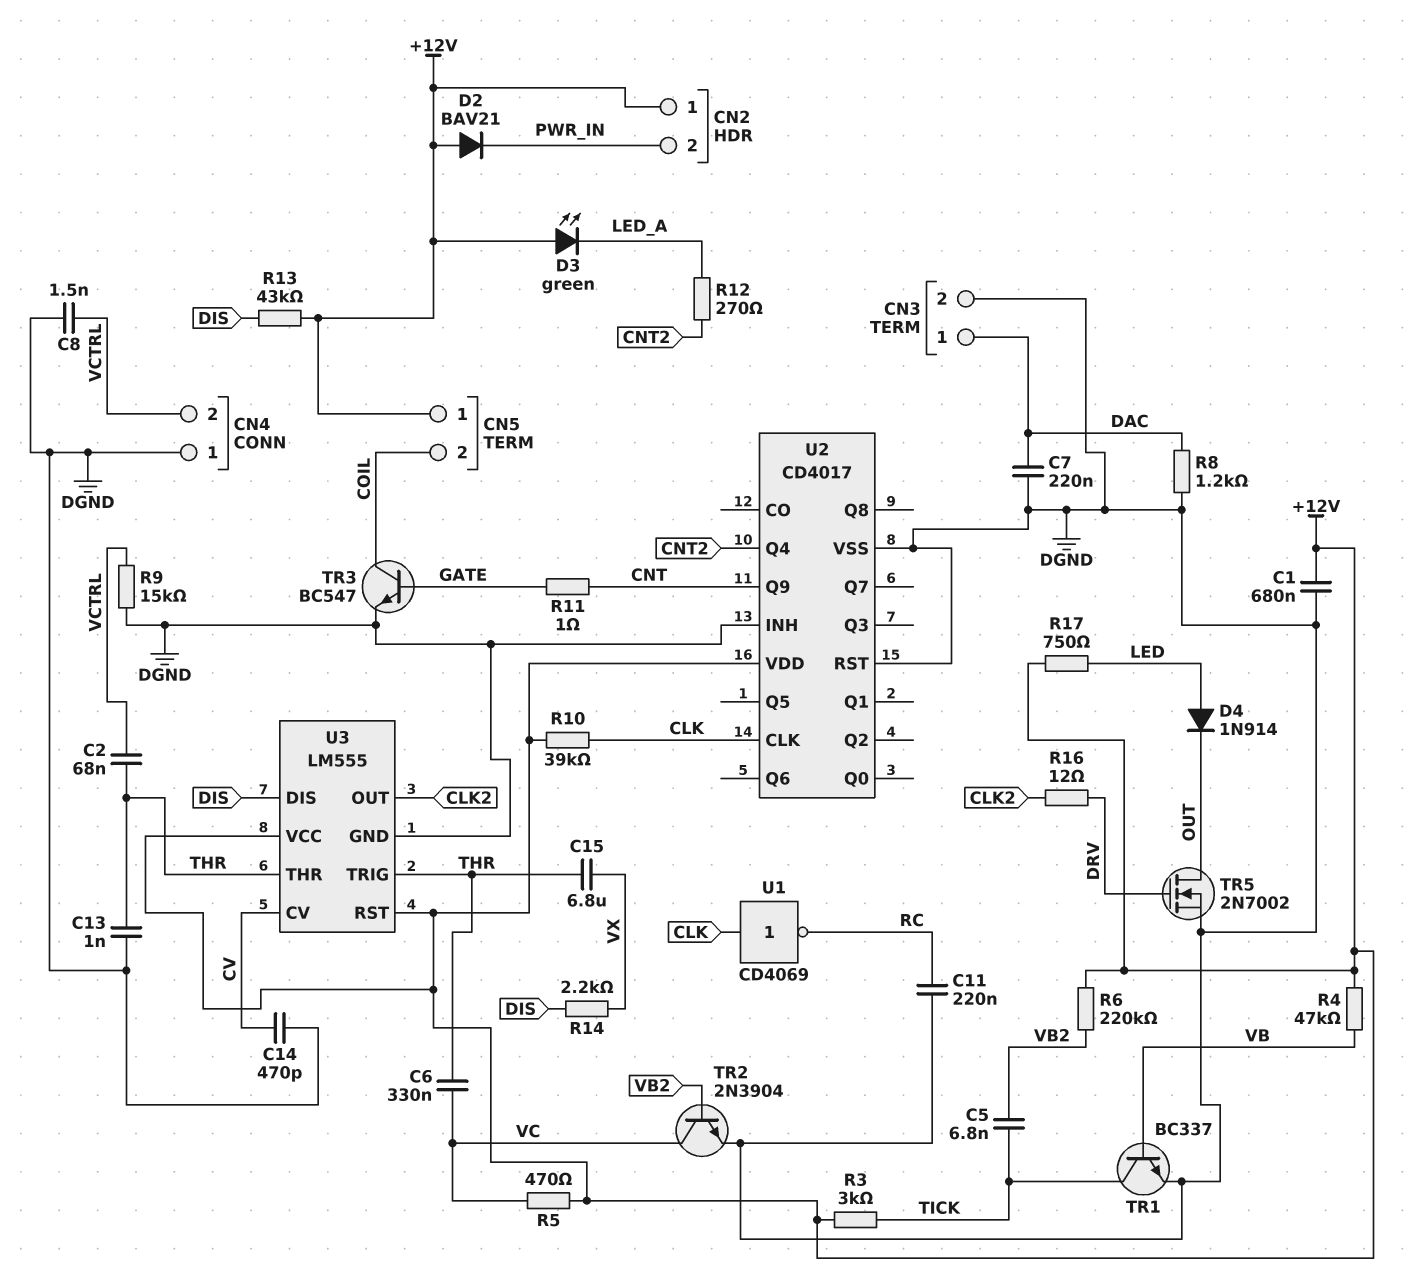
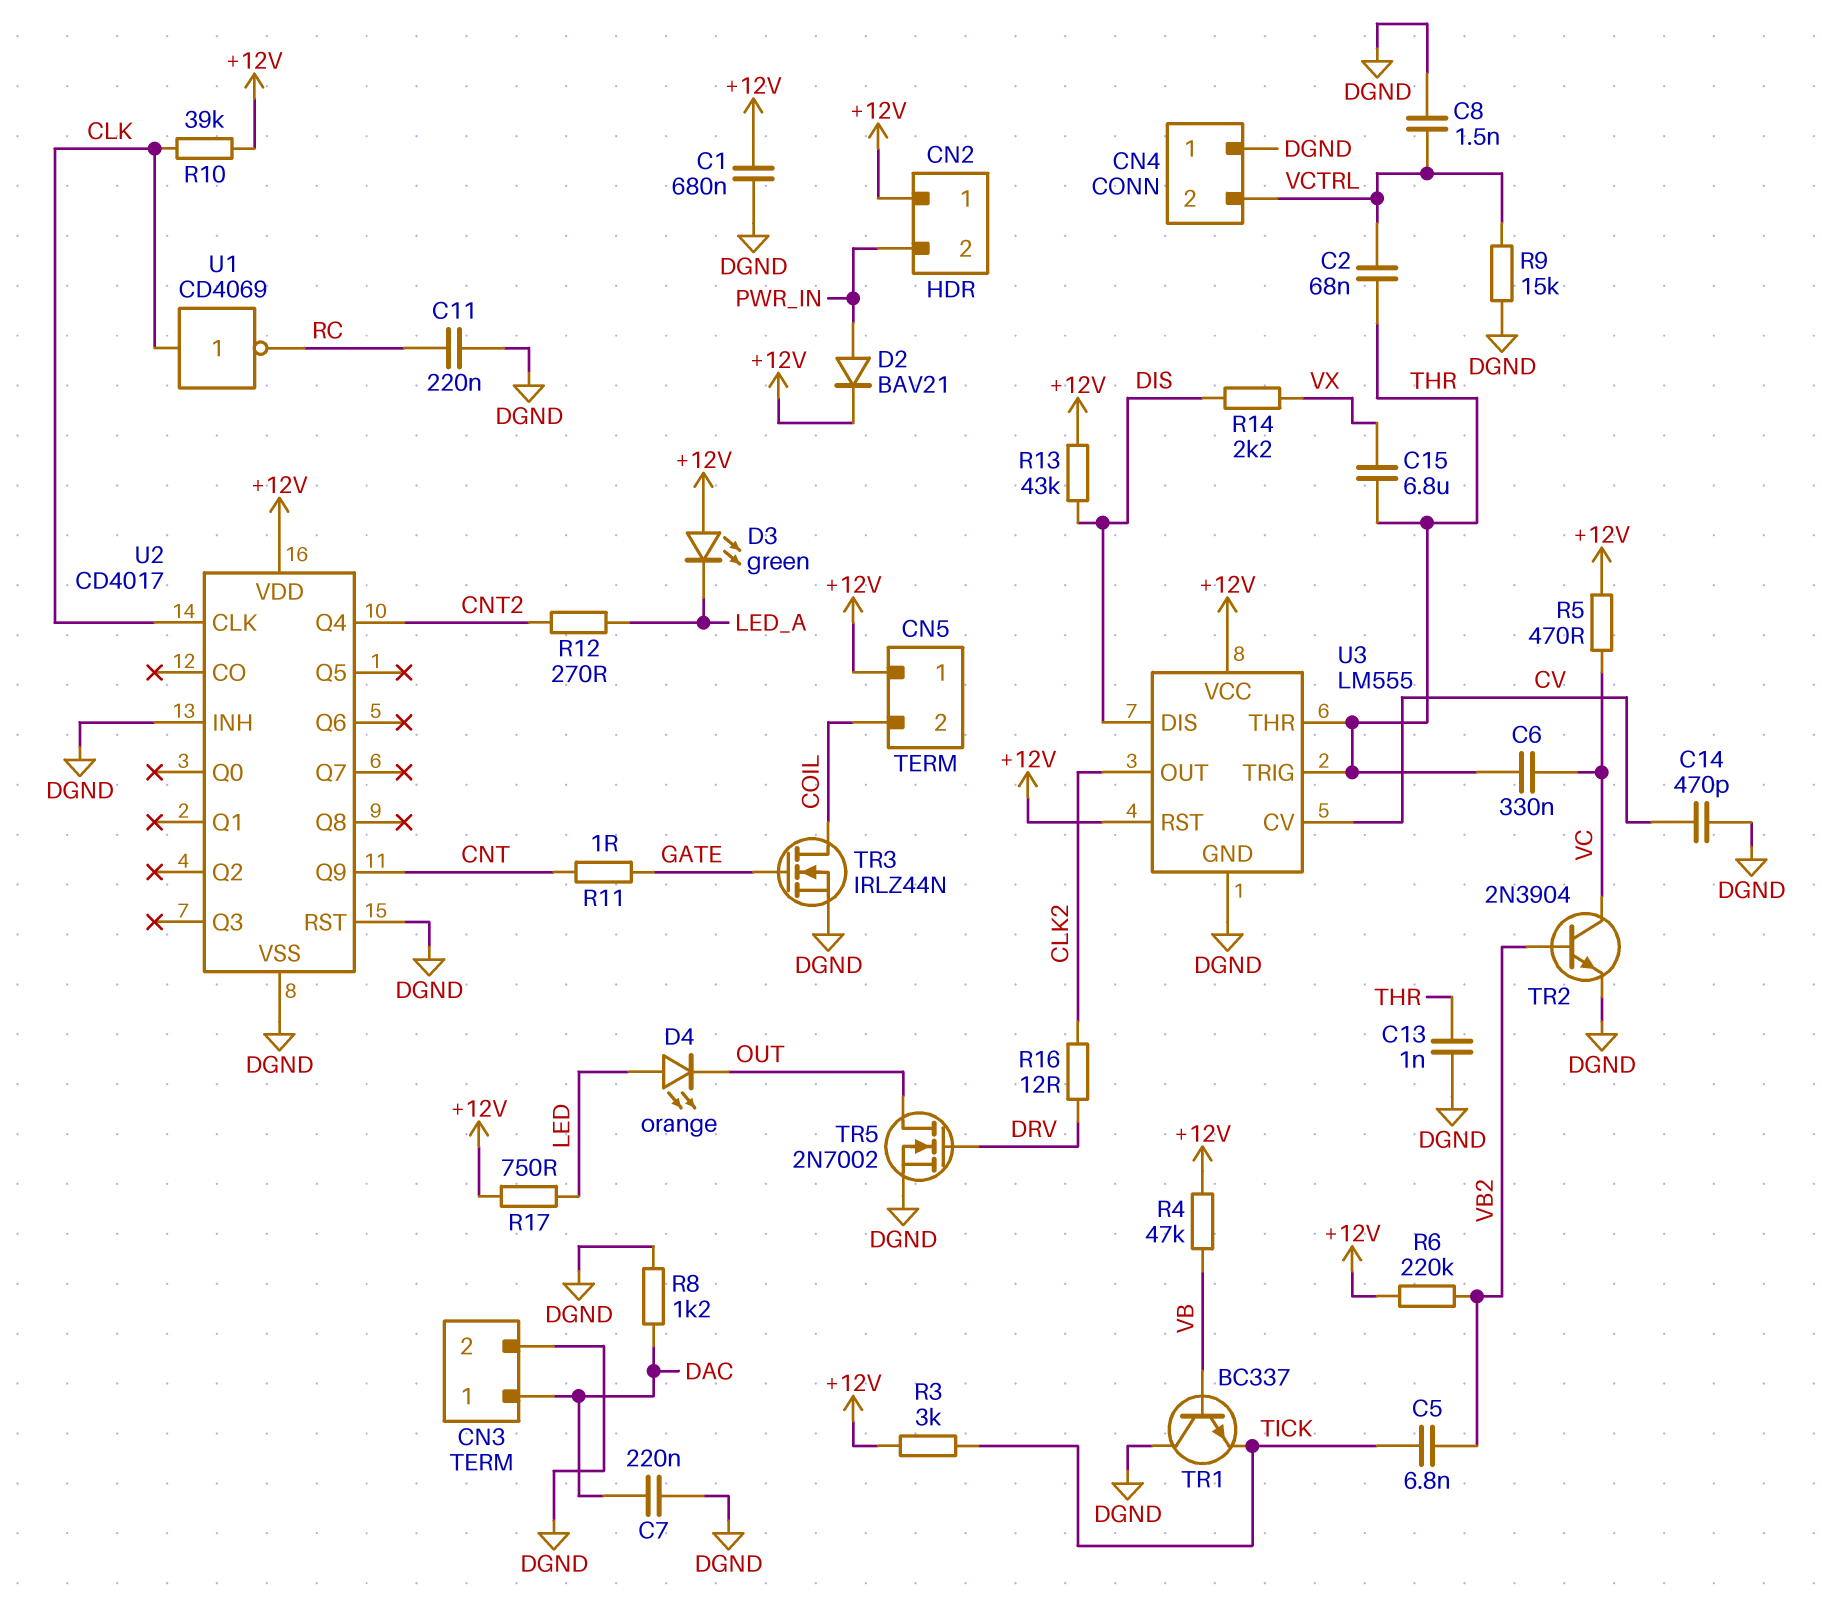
D2: diode BAV21 (A +12V, K PWR_IN) -> diode BAV21 (A PWR_IN, K +12V)
D4: diode 1N914 (A LED, K OUT) -> LED orange (A LED, K OUT)
TR1: NPN BC337 (B VB, C TICK, E DGND) -> NPN BC337 (B VB, C DGND, E TICK)
TR3: NPN BC547 (B GATE, C COIL, E DGND) -> NMOS IRLZ44N (G GATE, D COIL, S DGND)

